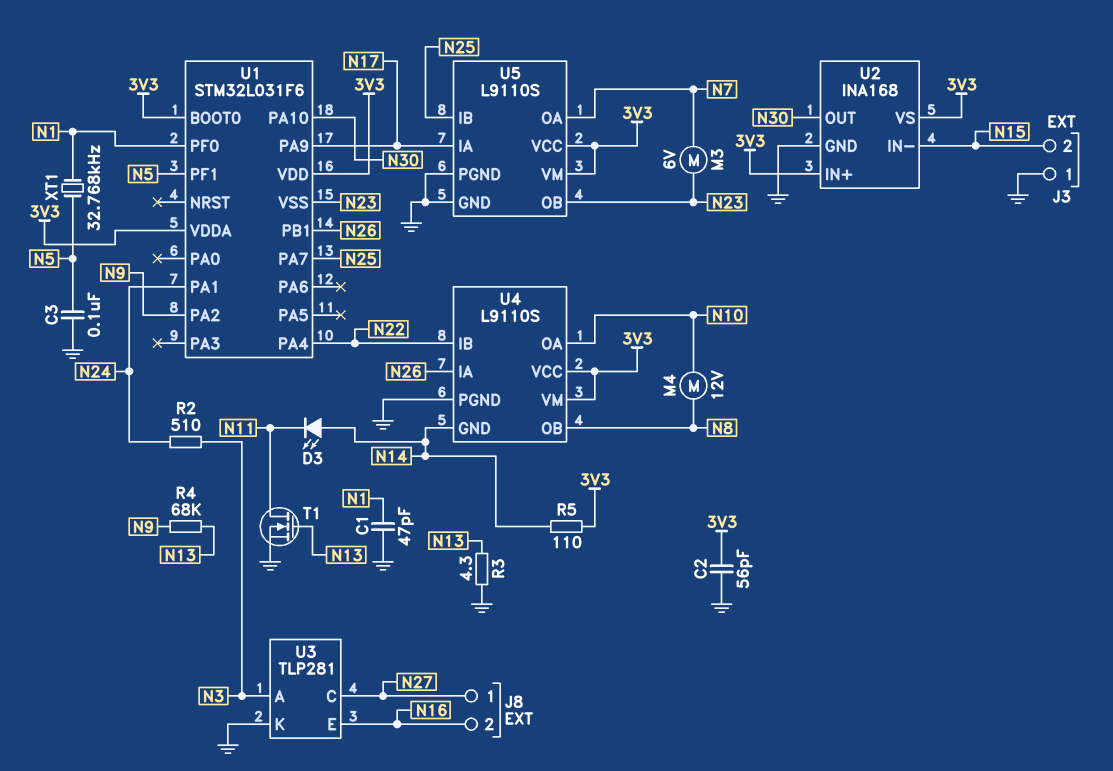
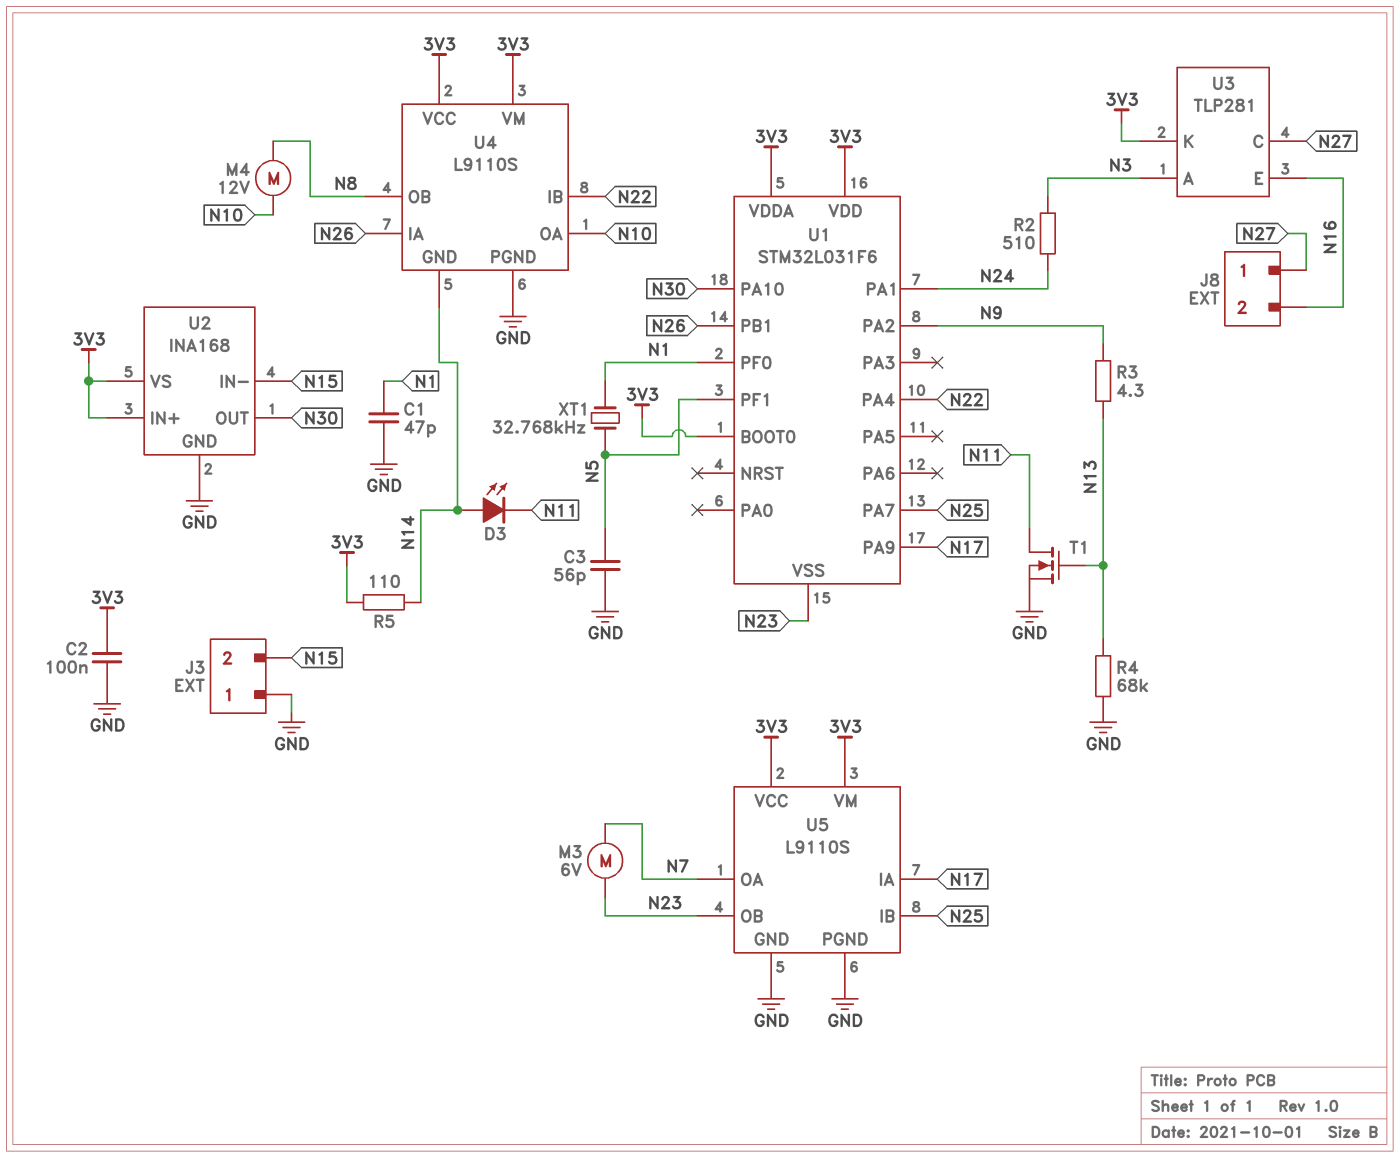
C2: 56pF (3V3, GND) -> 100nF (3V3, GND)
C3: 100nF (GND, N5) -> 56pF (GND, N5)
R3: 4.3 (GND, N13) -> 4.3 (N9, N13)
R4: 68k (N9, N13) -> 68k (GND, N13)
U3 pin K: GND -> 3V3

